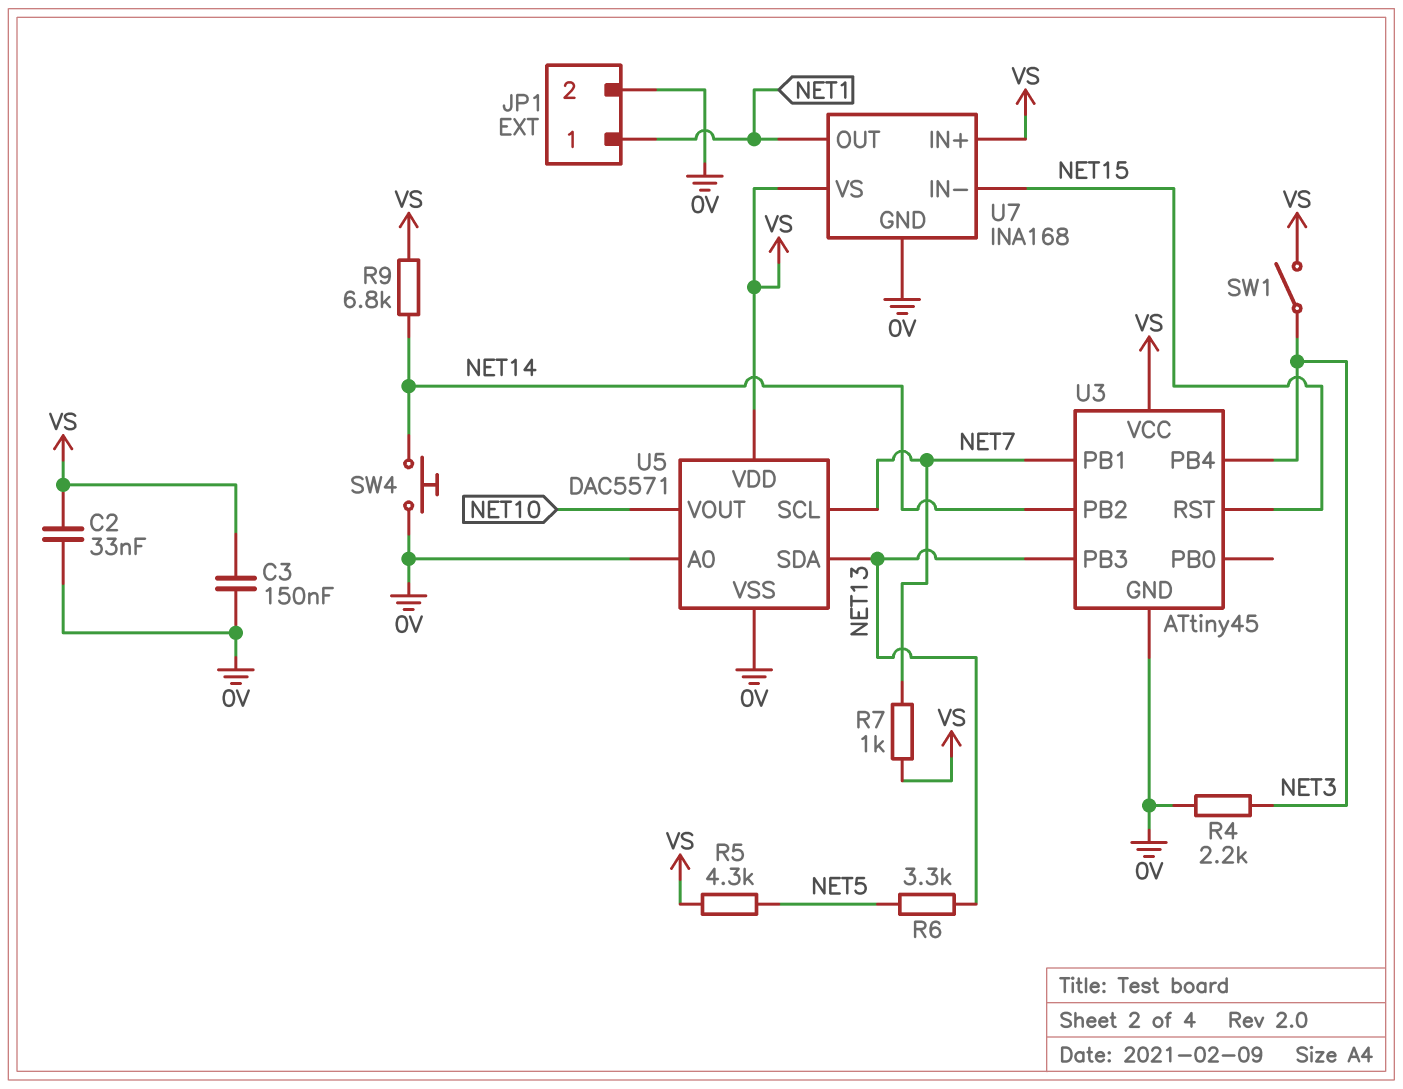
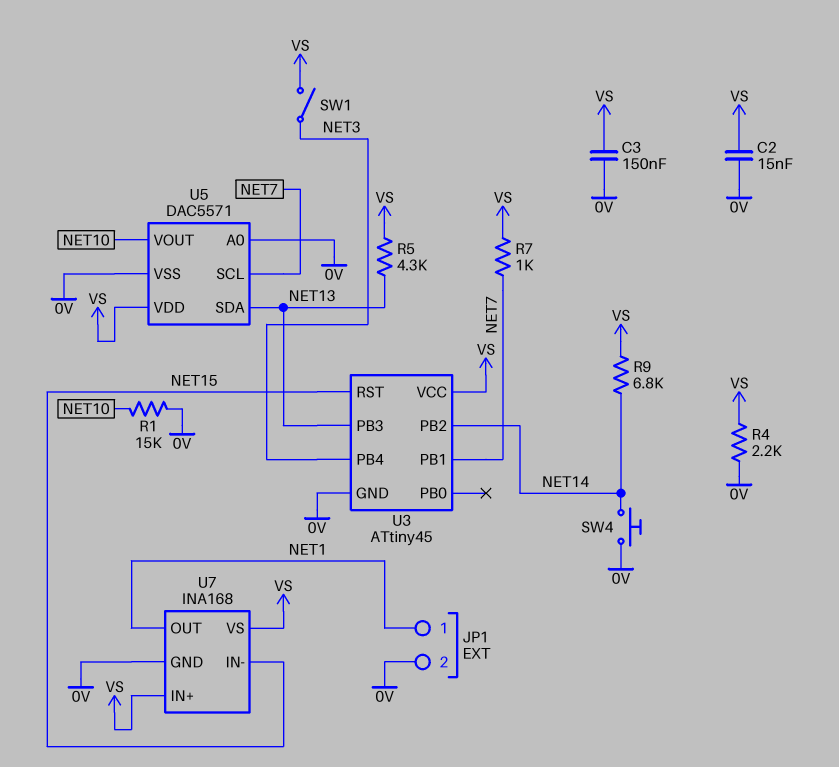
C2: 33nF (0V, VS) -> 15nF (0V, VS)
R1: none -> 15k (0V, NET10)
R4: 2.2k (0V, NET3) -> 2.2k (0V, VS)
R5: 4.3k (NET5, VS) -> 4.3k (NET13, VS)
R6: 3.3k (NET5, NET13) -> none

